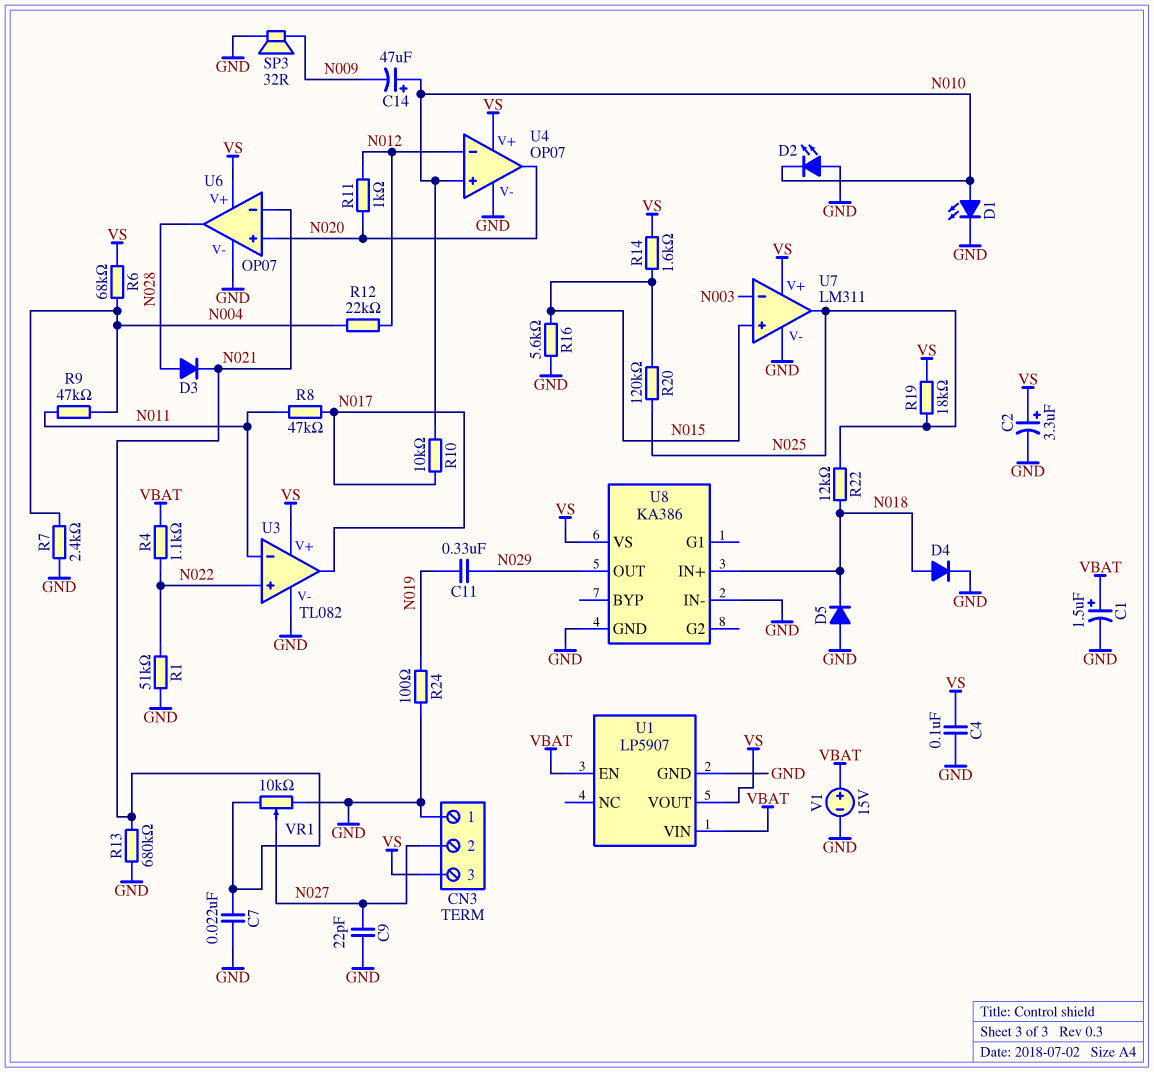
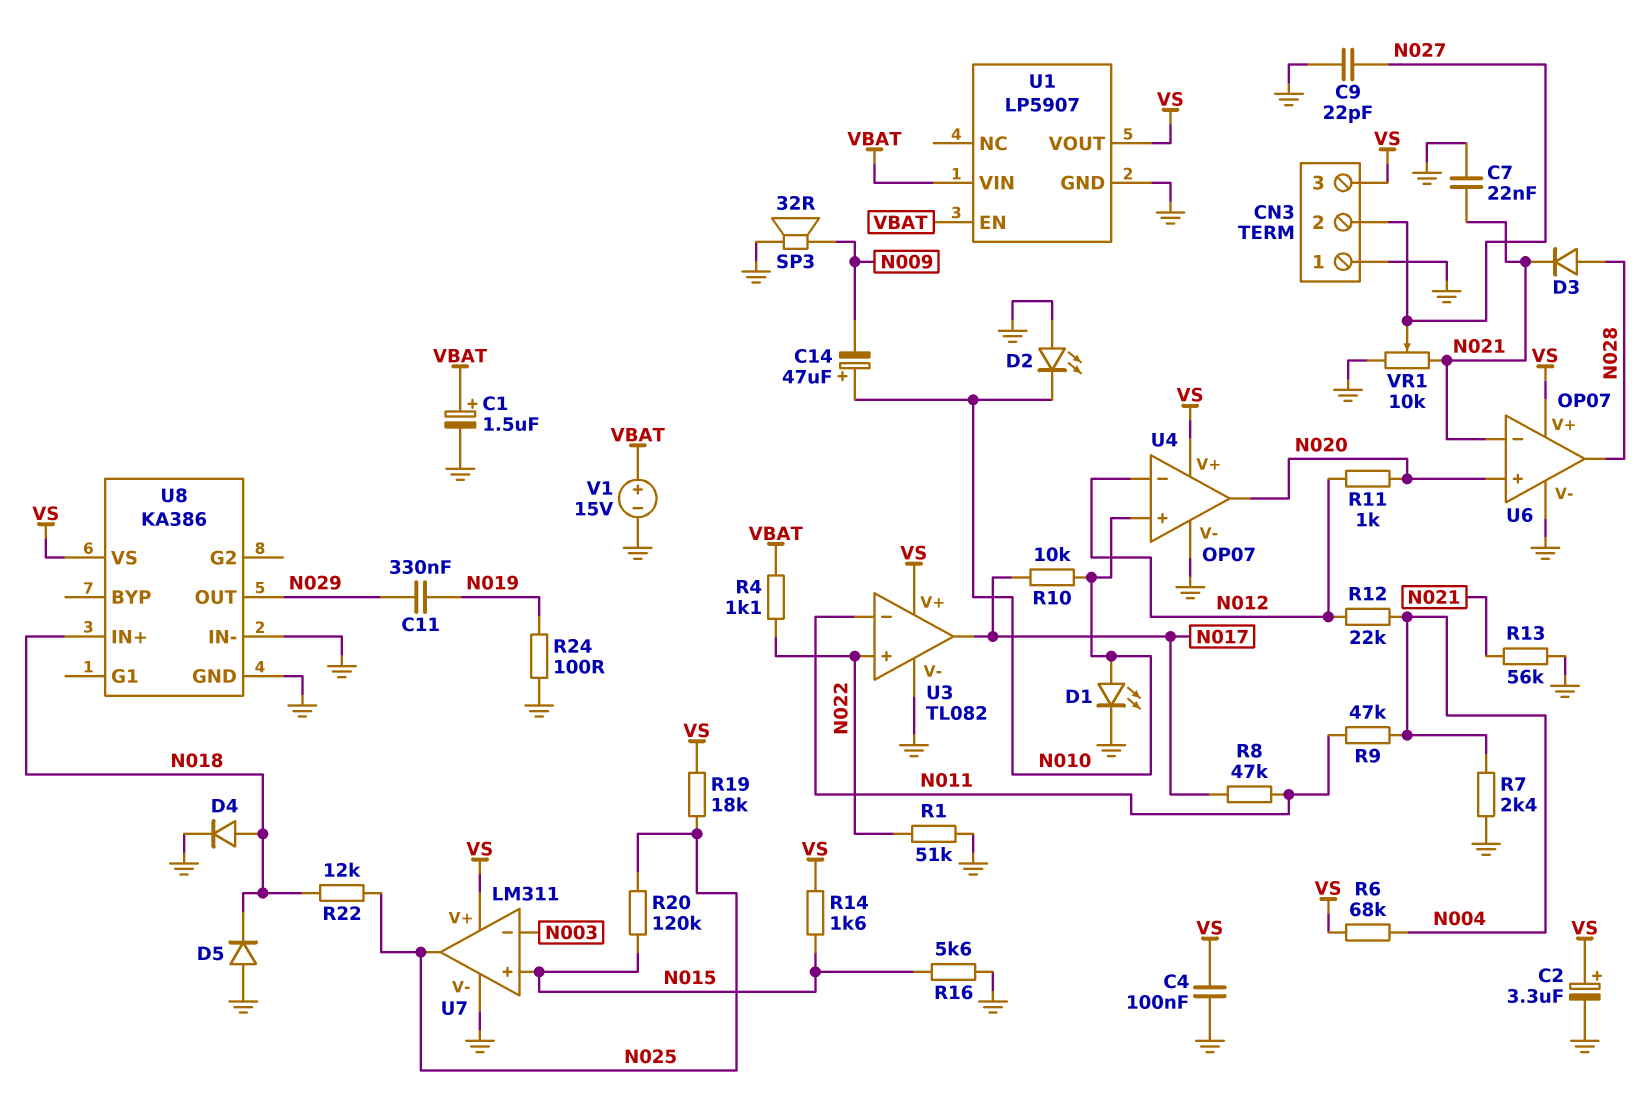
R13: 680k (GND, N021) -> 56k (GND, N021)

